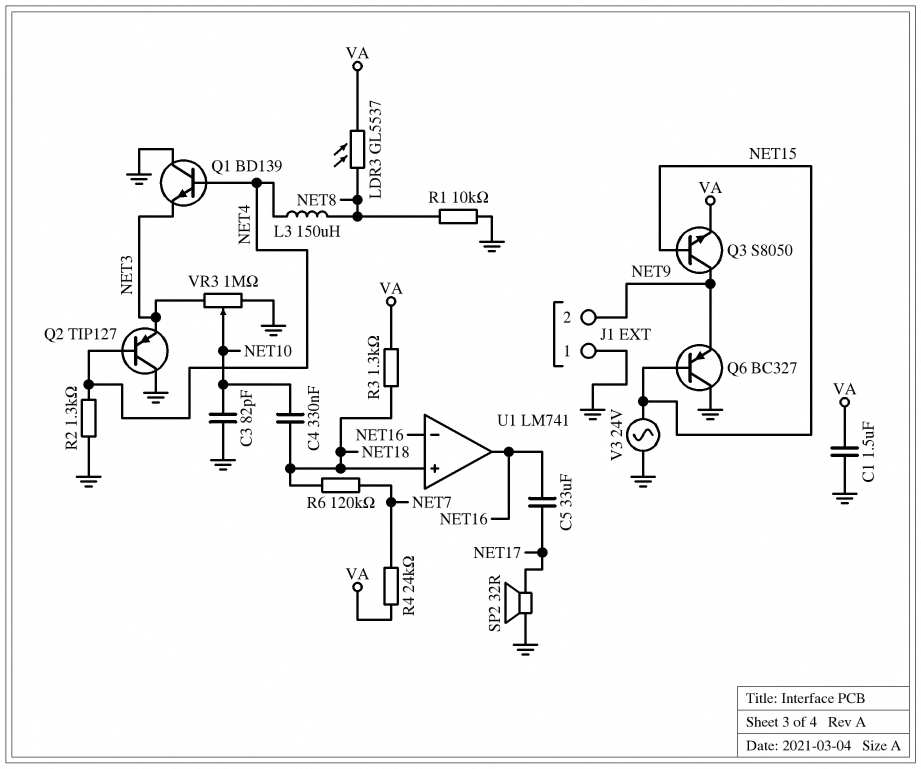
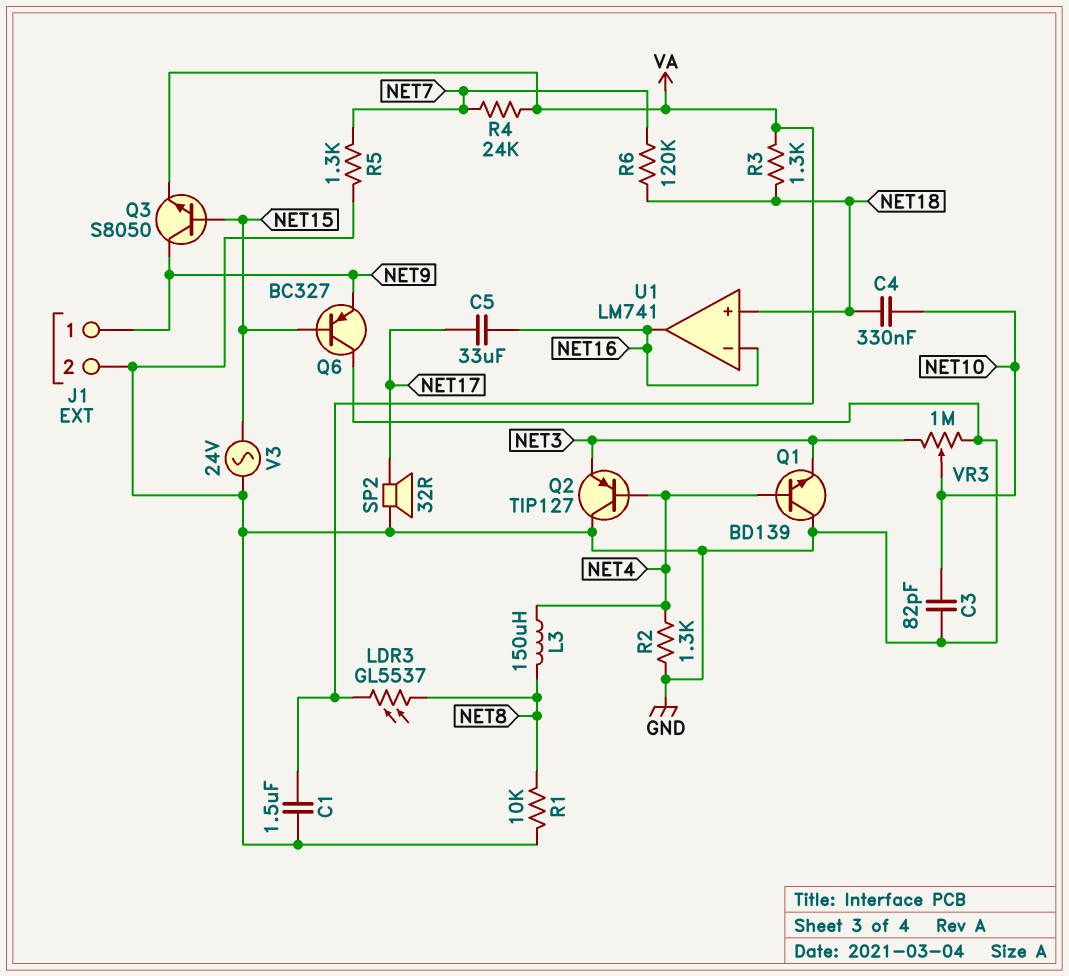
J1 pin 1: GND -> NET9
J1 pin 2: NET9 -> GND
R5: none -> 1.3k (GND, NET7)

